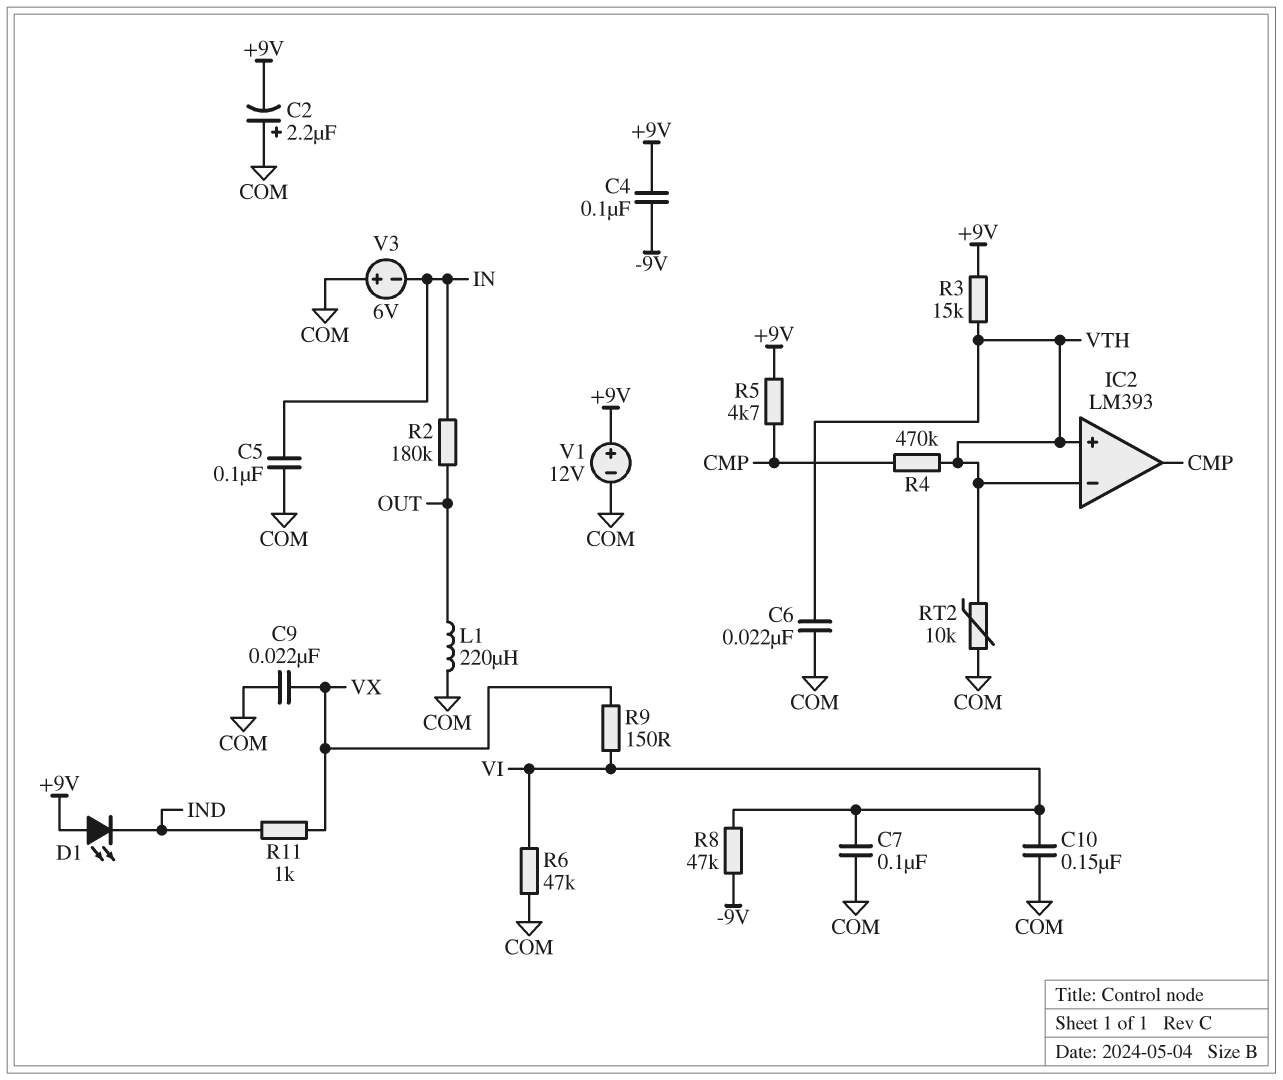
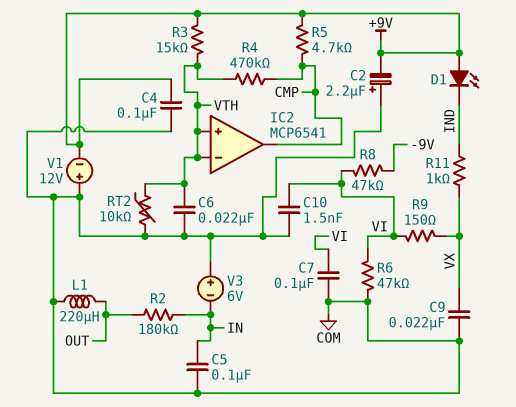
C4: 100nF (+9V, -9V) -> 100nF (+9V, COM)
C10: 150nF (COM, VI) -> 1.5nF (COM, VI)
IC2: LM393 -> MCP6541
V1: 12V (plus +9V, minus COM) -> 12V (plus COM, minus +9V)

